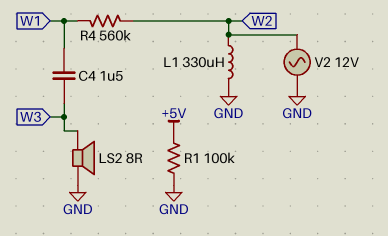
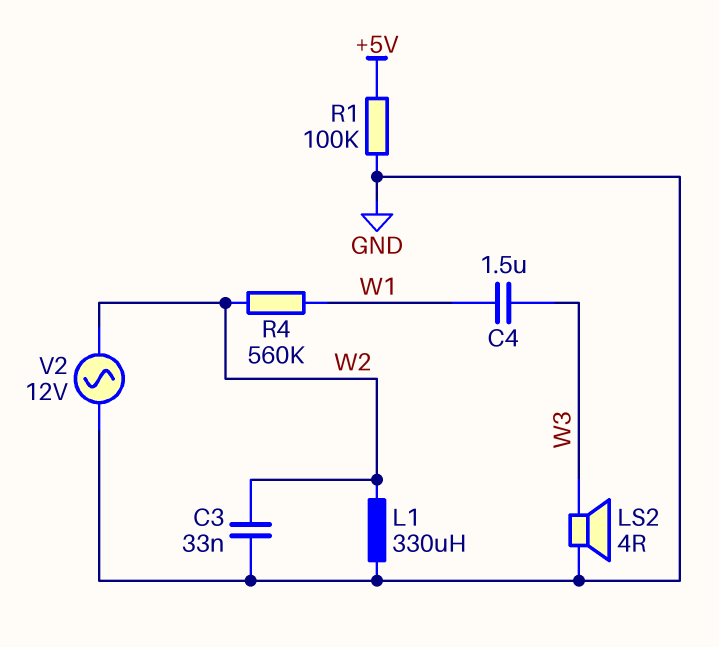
C3: none -> 33nF (GND, W2)
LS2: speaker 8R (GND, W3) -> speaker 4R (GND, W3)

